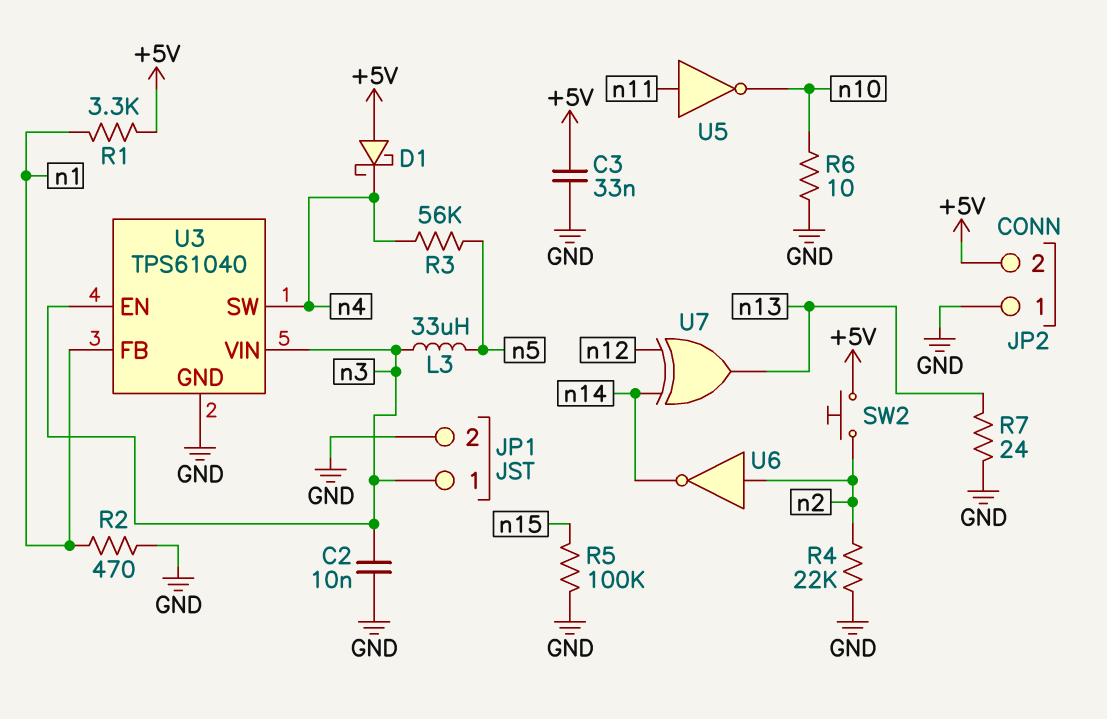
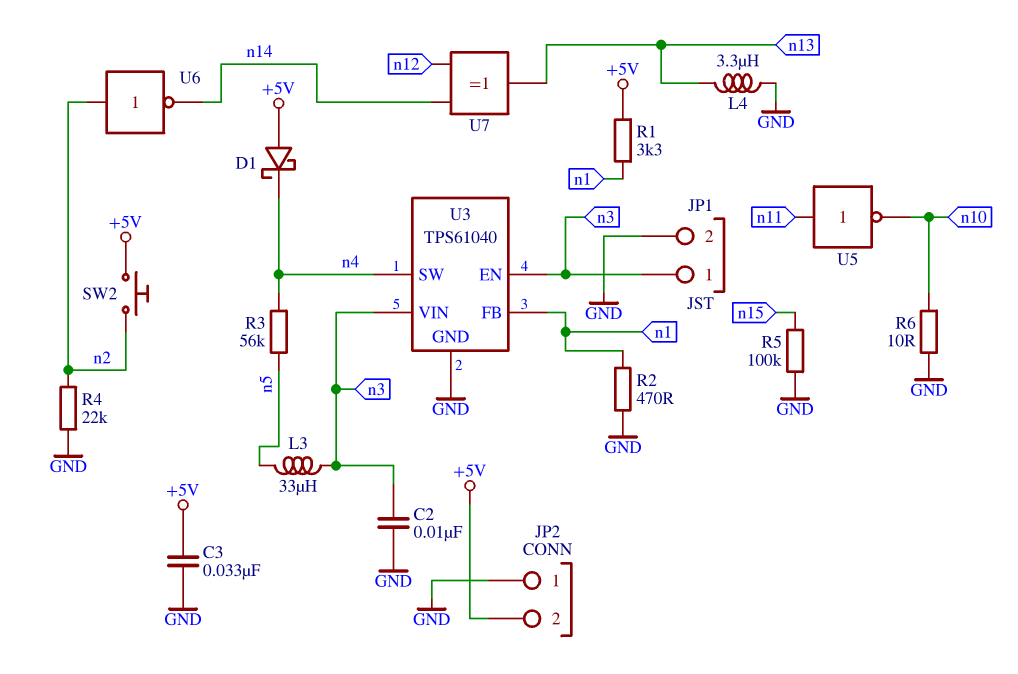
L4: none -> 3.3uH (GND, n13)
R7: 24 (GND, n13) -> none

